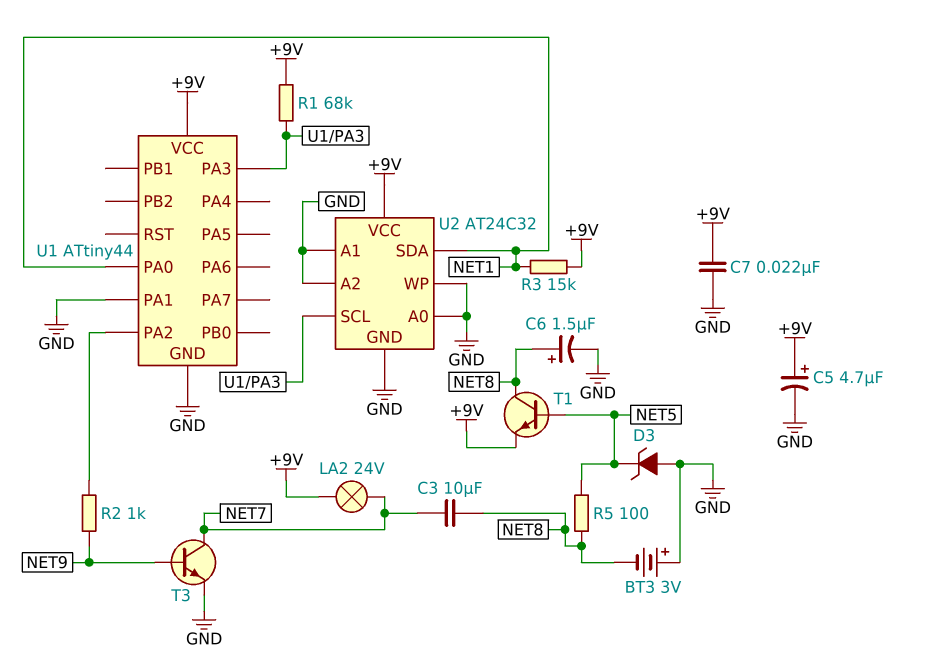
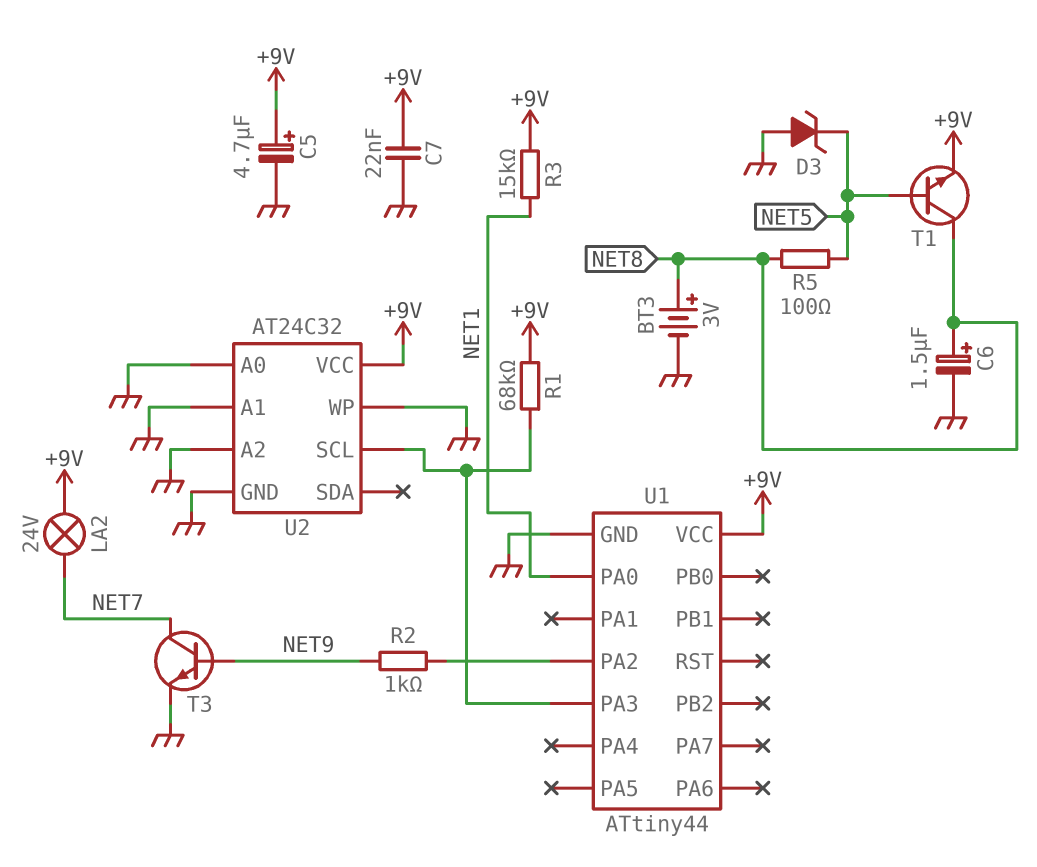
BT3: 3V (plus GND, minus NET8) -> 3V (plus NET8, minus GND)
C3: 10uF (NET7, NET8) -> none
U1 pin PA1: GND -> none
U2 pin SDA: NET1 -> none

